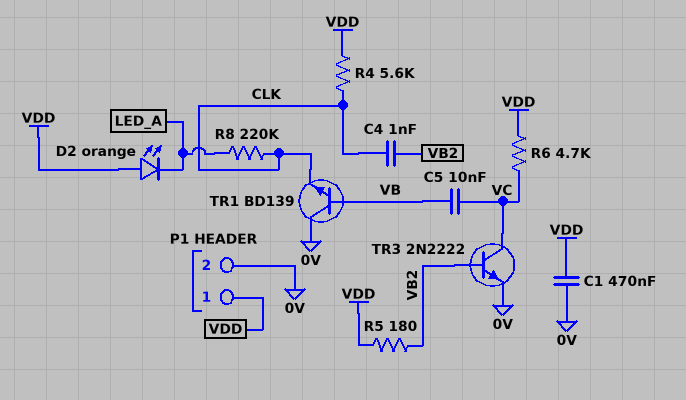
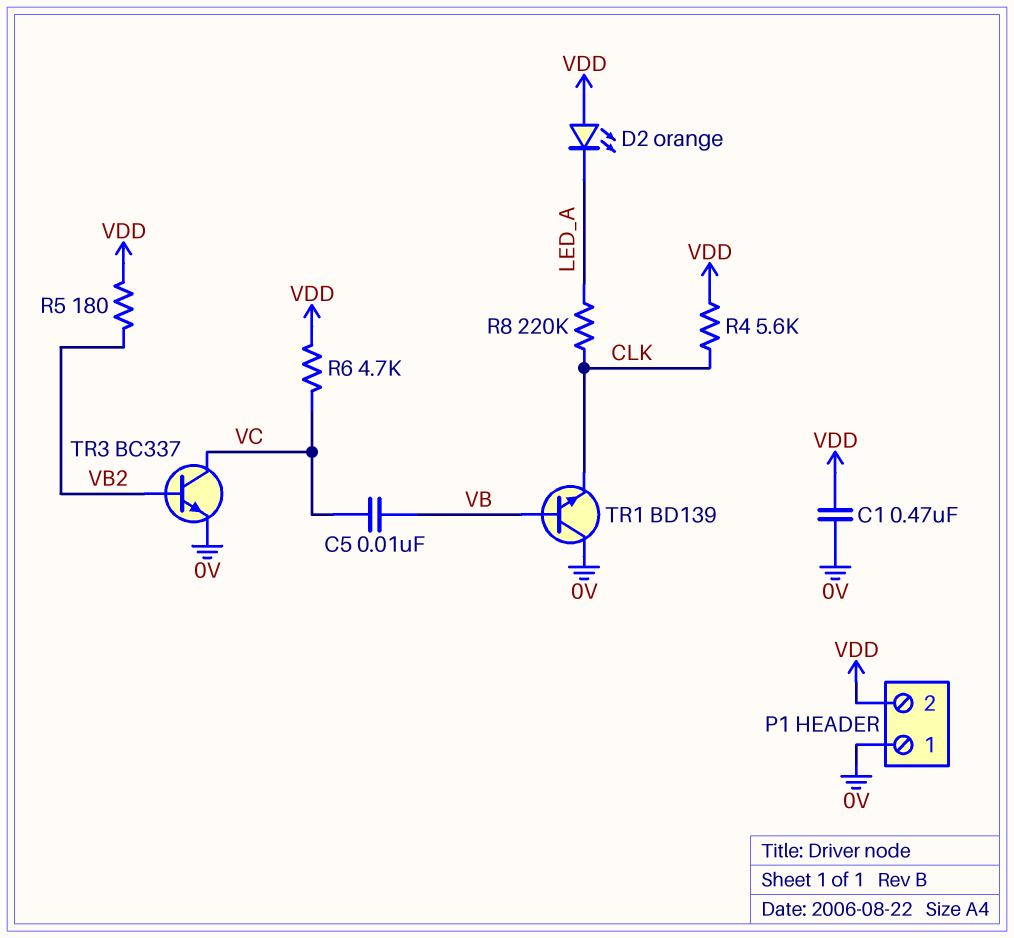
C4: 1nF (CLK, VB2) -> none
P1 pin 1: VDD -> 0V
P1 pin 2: 0V -> VDD
TR3: NPN 2N2222 (B VB2, C VC, E 0V) -> NPN BC337 (B VB2, C VC, E 0V)

